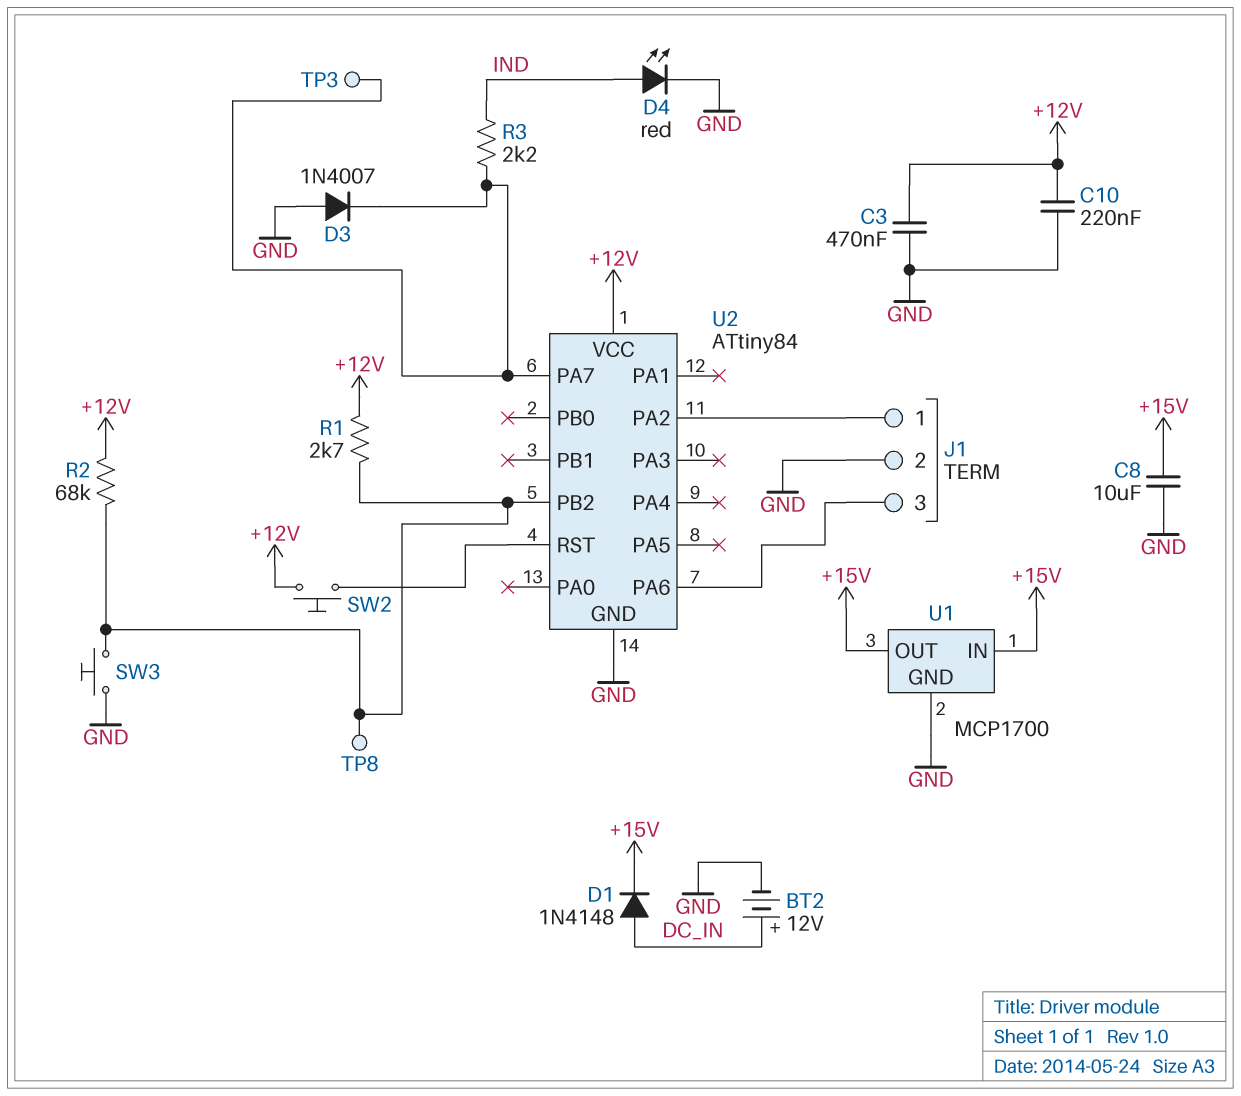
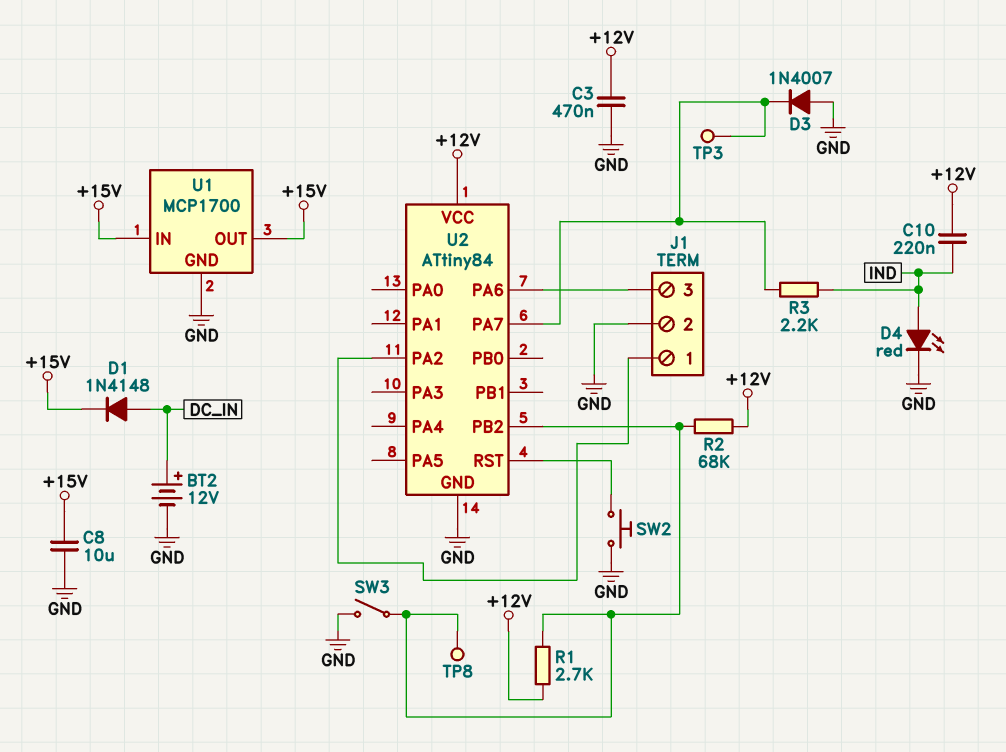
C10: 220nF (+12V, GND) -> 220nF (+12V, IND)
SW2: button (+12V, U2/RST) -> button (GND, U2/RST)
SW3: button (GND, U2/PB2) -> switch (GND, U2/PB2)

